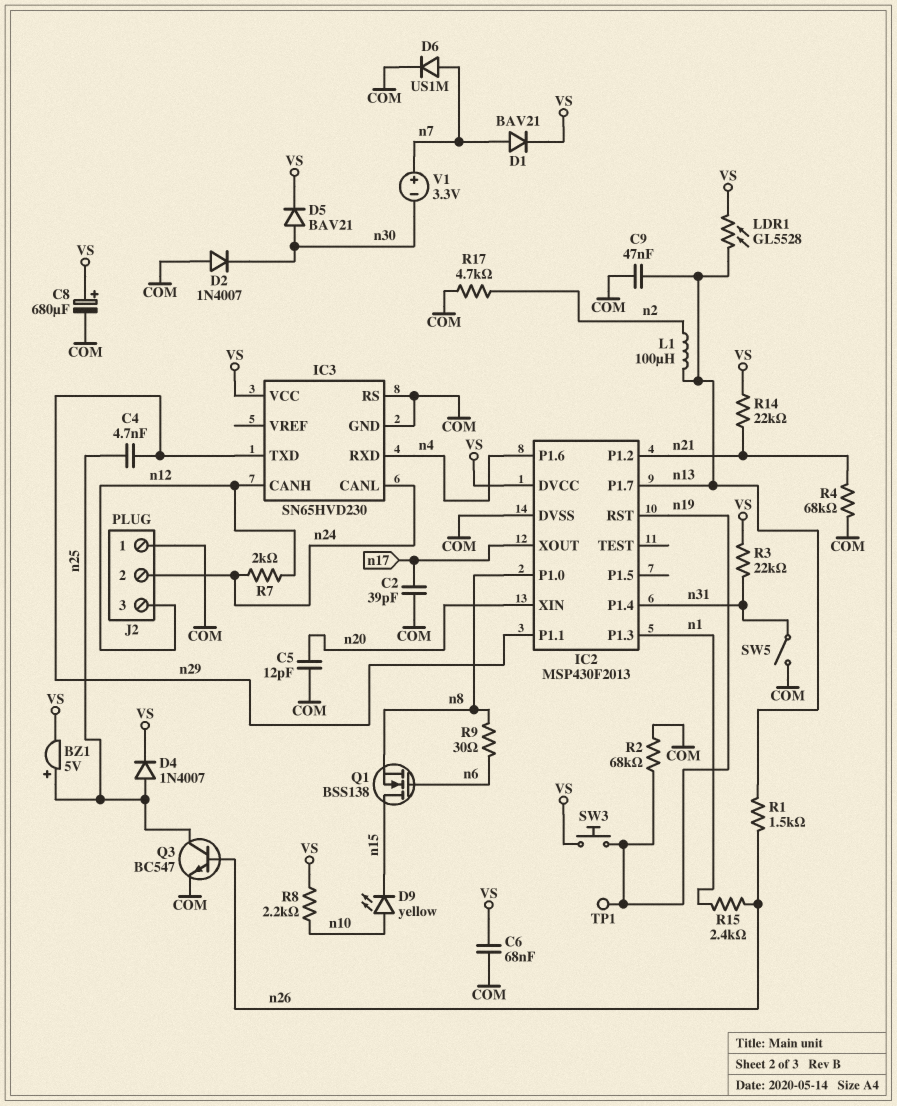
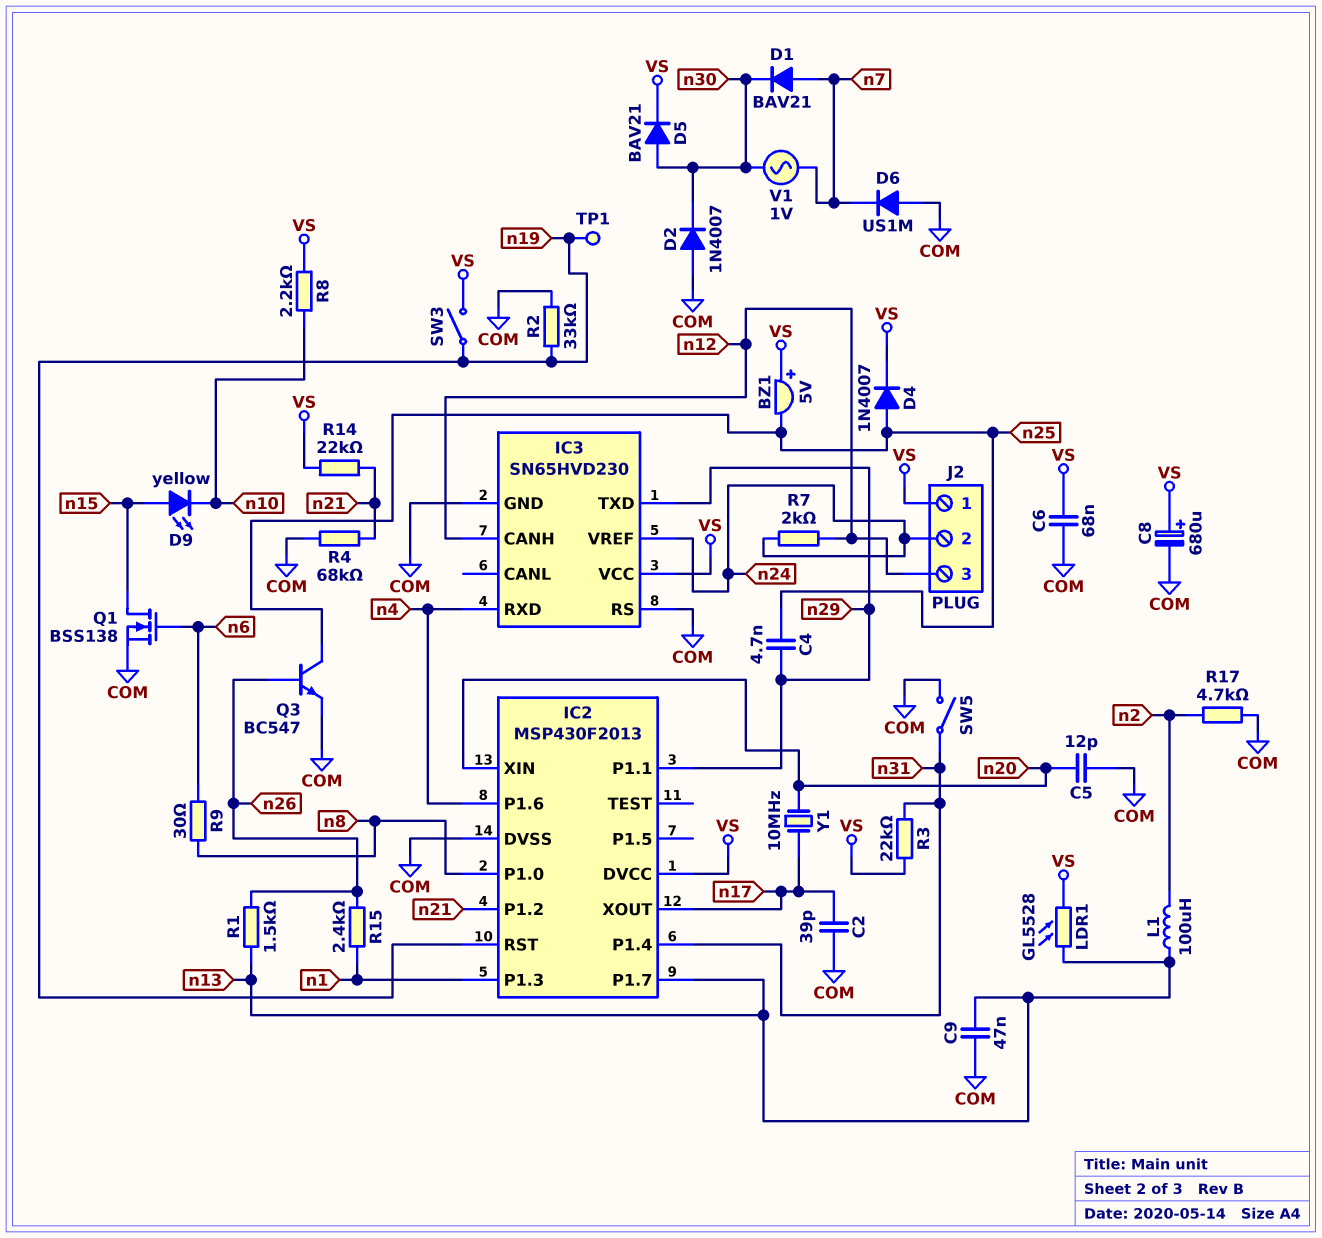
BZ1: buzzer 5V (plus n25, minus VS) -> buzzer 5V (plus VS, minus n25)
D1: diode BAV21 (A n7, K VS) -> diode BAV21 (A n7, K n30)
D6: diode US1M (A n7, K COM) -> diode US1M (A COM, K n7)
D9: LED yellow (A n10, K n15) -> LED yellow (A n15, K n10)
IC3 pin CANL: n24 -> none
IC3 pin VREF: none -> n24
J2 pin 1: COM -> VS
Q1: NMOS BSS138 (G n6, D n15, S n8) -> NMOS BSS138 (G n6, D n15, S COM)
R2: 68k (COM, n19) -> 33k (COM, n19)
SW3: button (VS, n19) -> switch (VS, n19)
V1: 3.3V (plus n7, minus n30) -> AC 1V (n7, n30)
Y1: none -> 10MHz (n17, n20)

